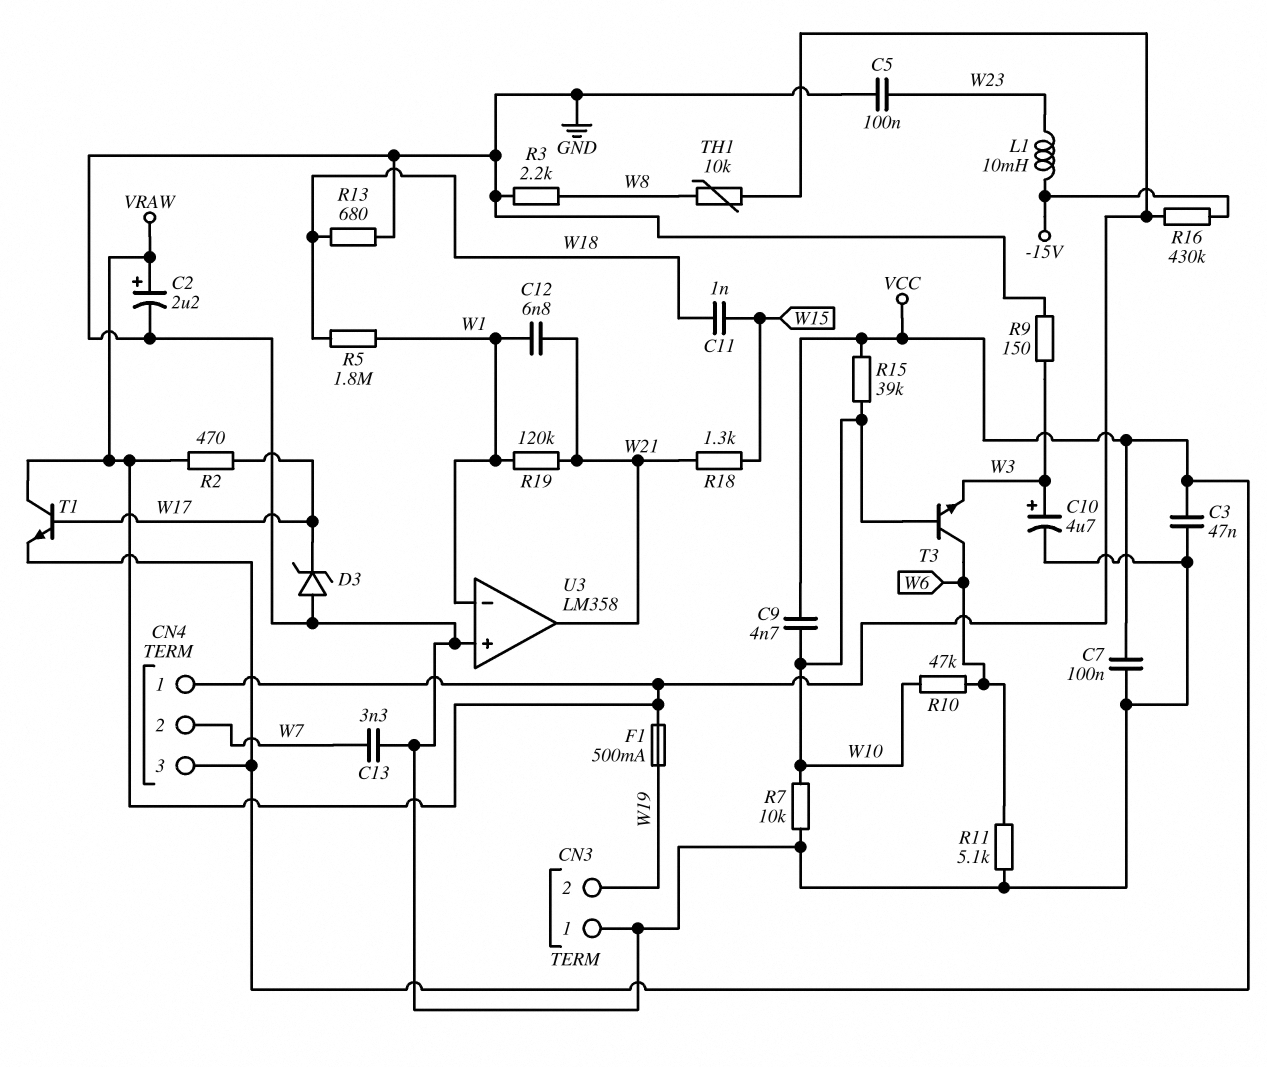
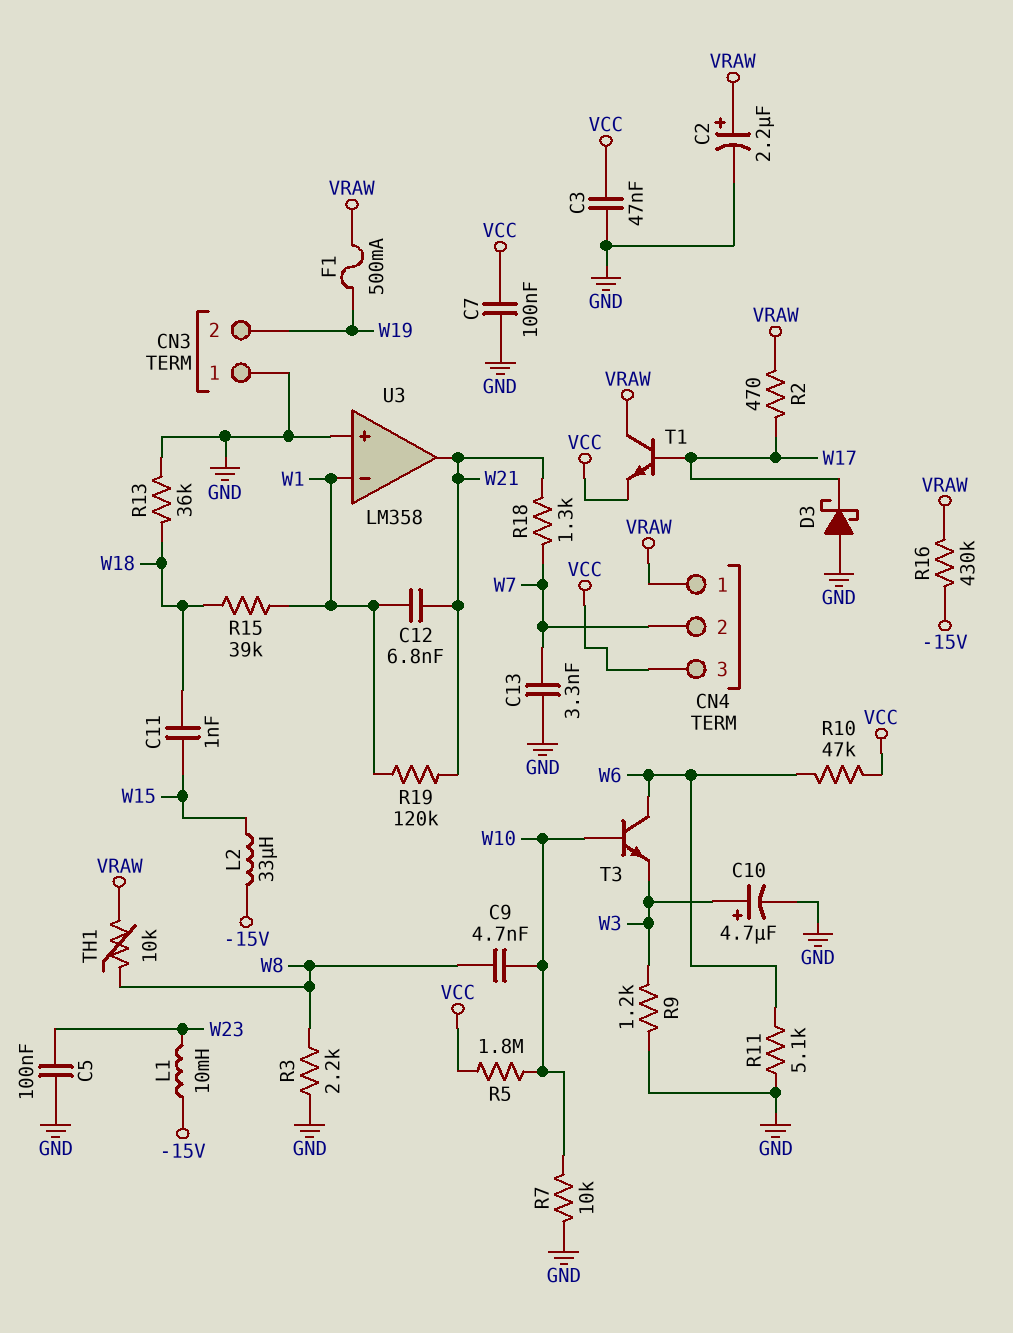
C9: 4.7nF (VCC, W10) -> 4.7nF (W8, W10)
D3: zener (A GND, K W17) -> schottky (A GND, K W17)
L2: none -> 33uH (-15V, W15)
R5: 1.8M (W1, W18) -> 1.8M (VCC, W10)
R9: 150 (GND, W3) -> 1.2k (GND, W3)
R10: 47k (W6, W10) -> 47k (VCC, W6)
R13: 680 (GND, W18) -> 36k (GND, W18)
R15: 39k (VCC, W10) -> 39k (W1, W18)
R18: 1.3k (W15, W21) -> 1.3k (W7, W21)

